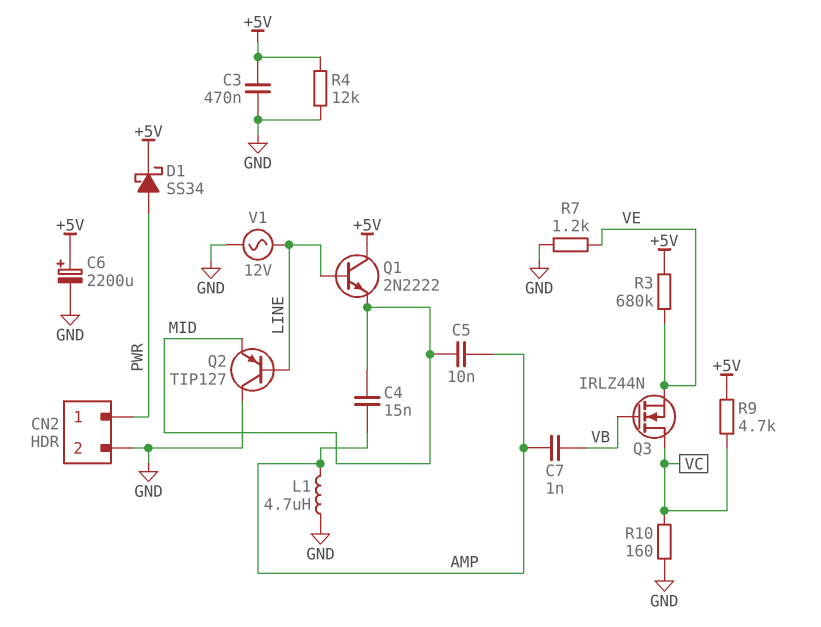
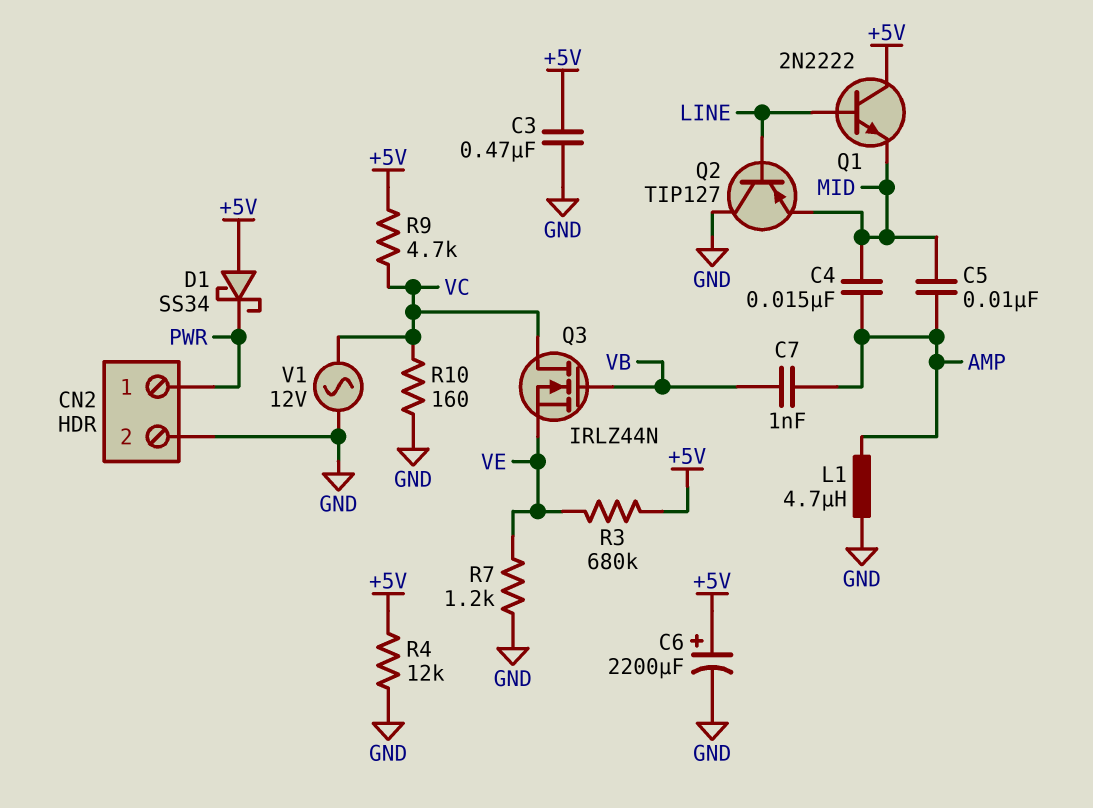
D1: schottky SS34 (A PWR, K +5V) -> schottky SS34 (A +5V, K PWR)
V1: AC 12V (GND, LINE) -> AC 12V (GND, VC)

